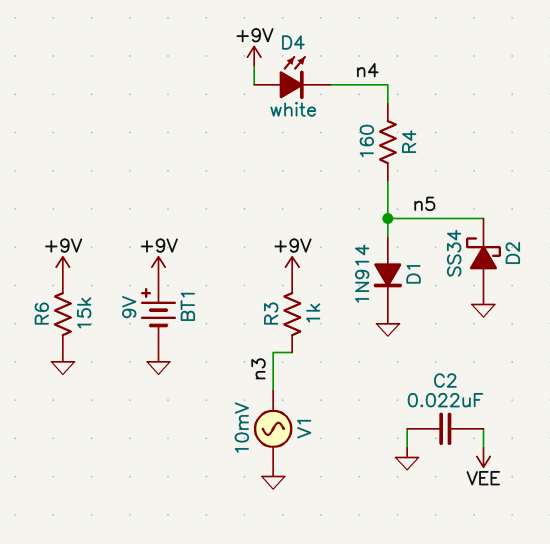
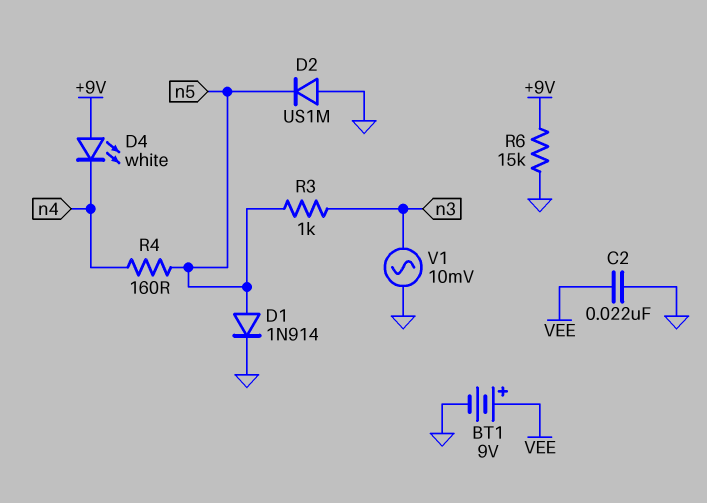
BT1: 9V (plus +9V, minus GND) -> 9V (plus VEE, minus GND)
D2: schottky SS34 (A GND, K n5) -> diode US1M (A GND, K n5)
R3: 1k (+9V, n3) -> 1k (n3, n5)

